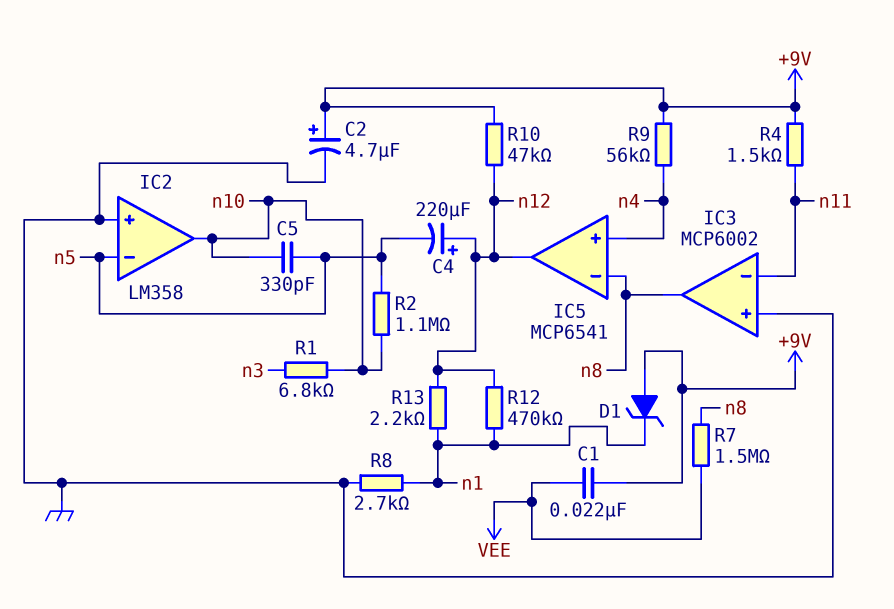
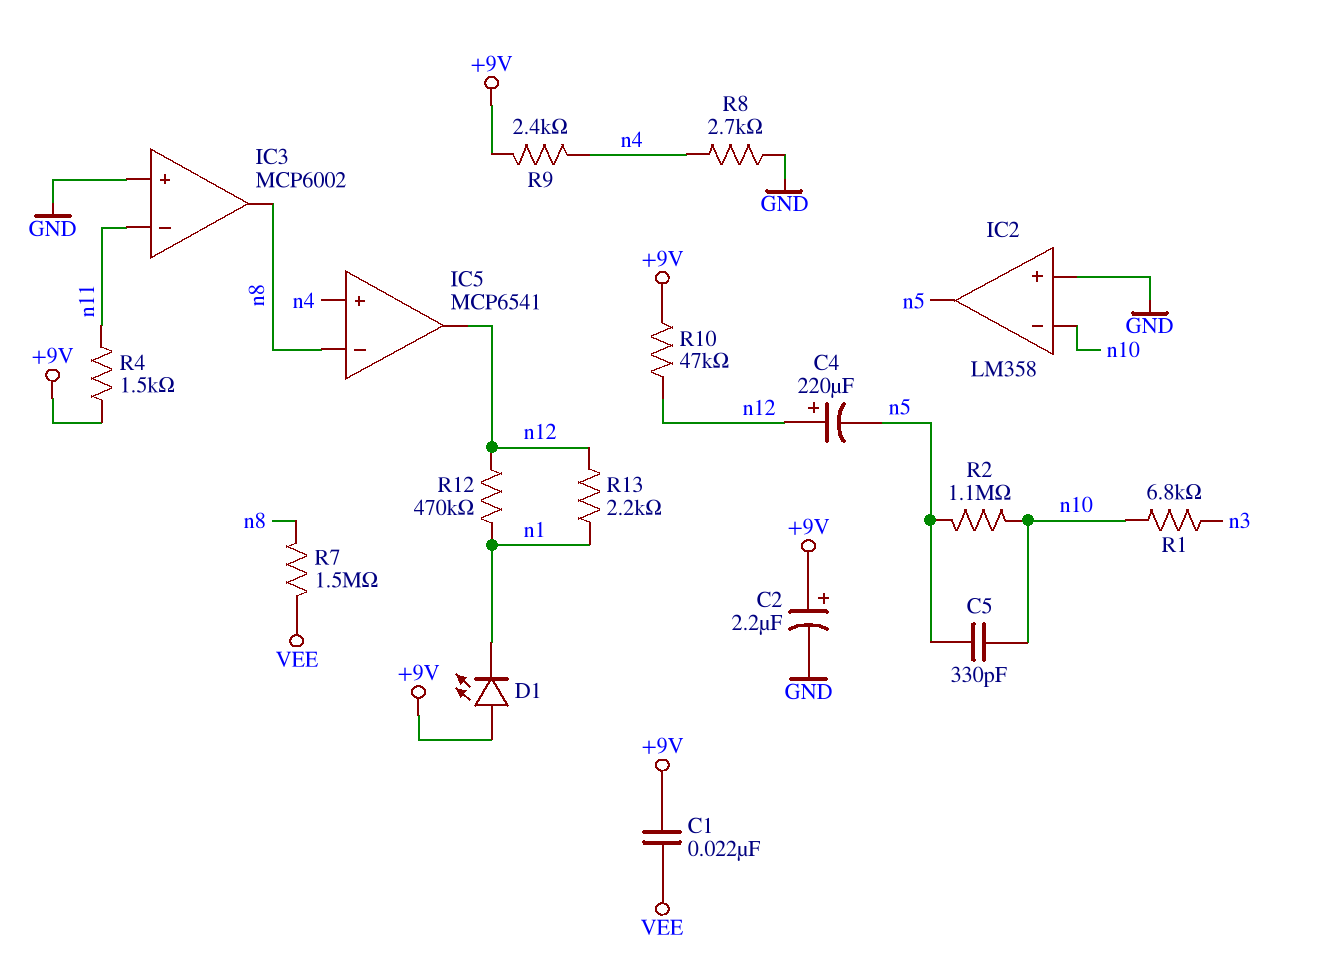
C2: 4.7uF (plus +9V, minus GND) -> 2.2uF (plus +9V, minus GND)
D1: zener (A +9V, K n1) -> LED (A +9V, K n1)
IC2 pin in-: n5 -> n10
IC2 pin out: n10 -> n5
R8: 2.7k (GND, n1) -> 2.7k (GND, n4)
R9: 56k (+9V, n4) -> 2.4k (+9V, n4)

